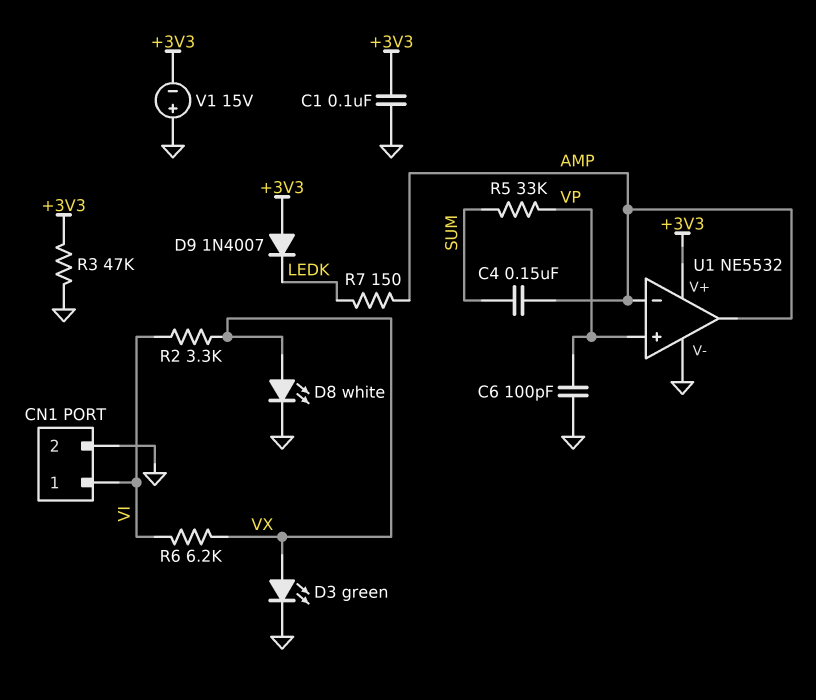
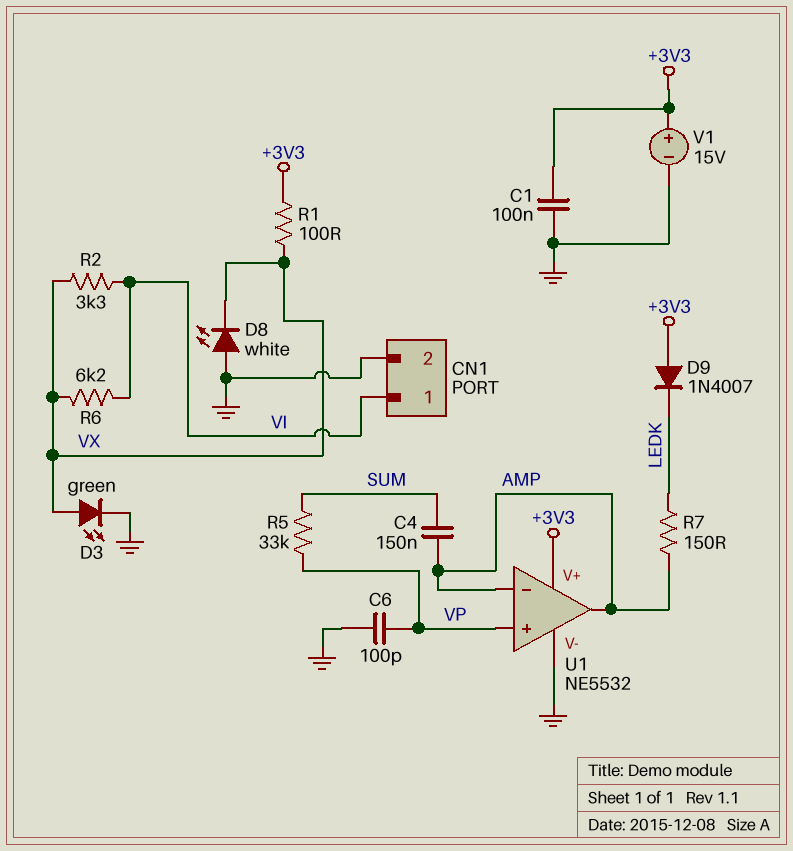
D8: LED white (A VX, K GND) -> LED white (A GND, K VX)
R1: none -> 100 (+3V3, VX)
R3: 47k (+3V3, GND) -> none
V1: 15V (plus GND, minus +3V3) -> 15V (plus +3V3, minus GND)

